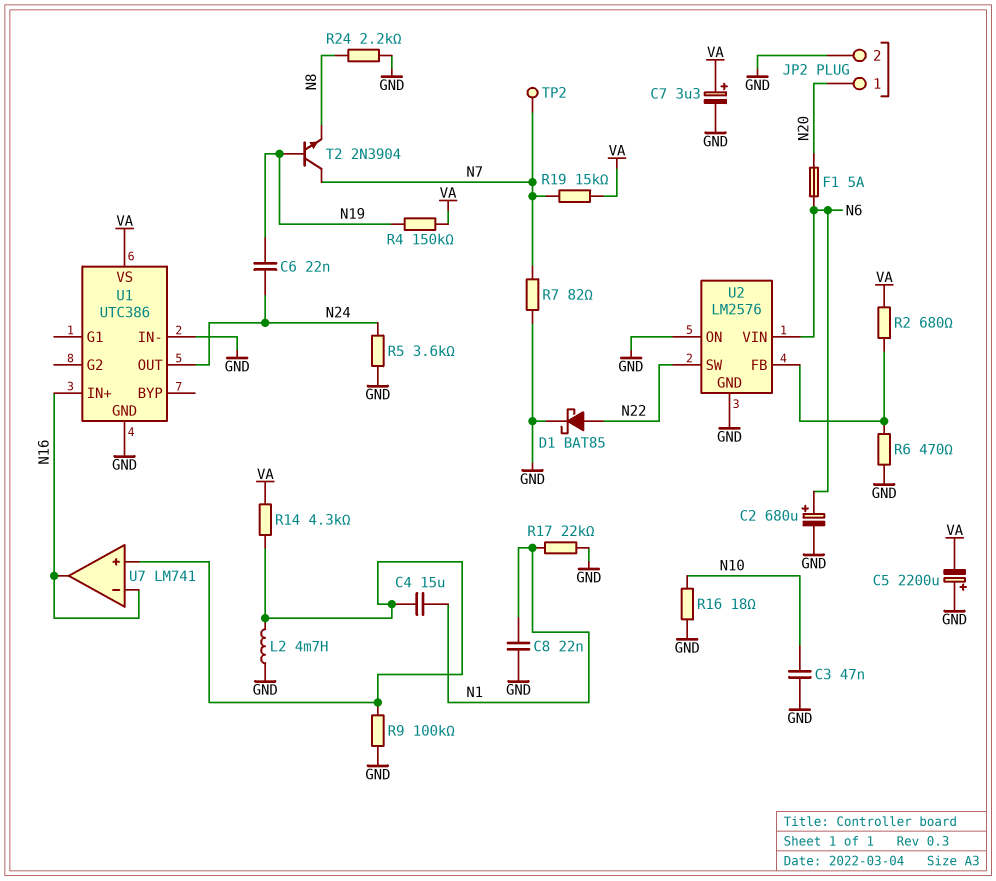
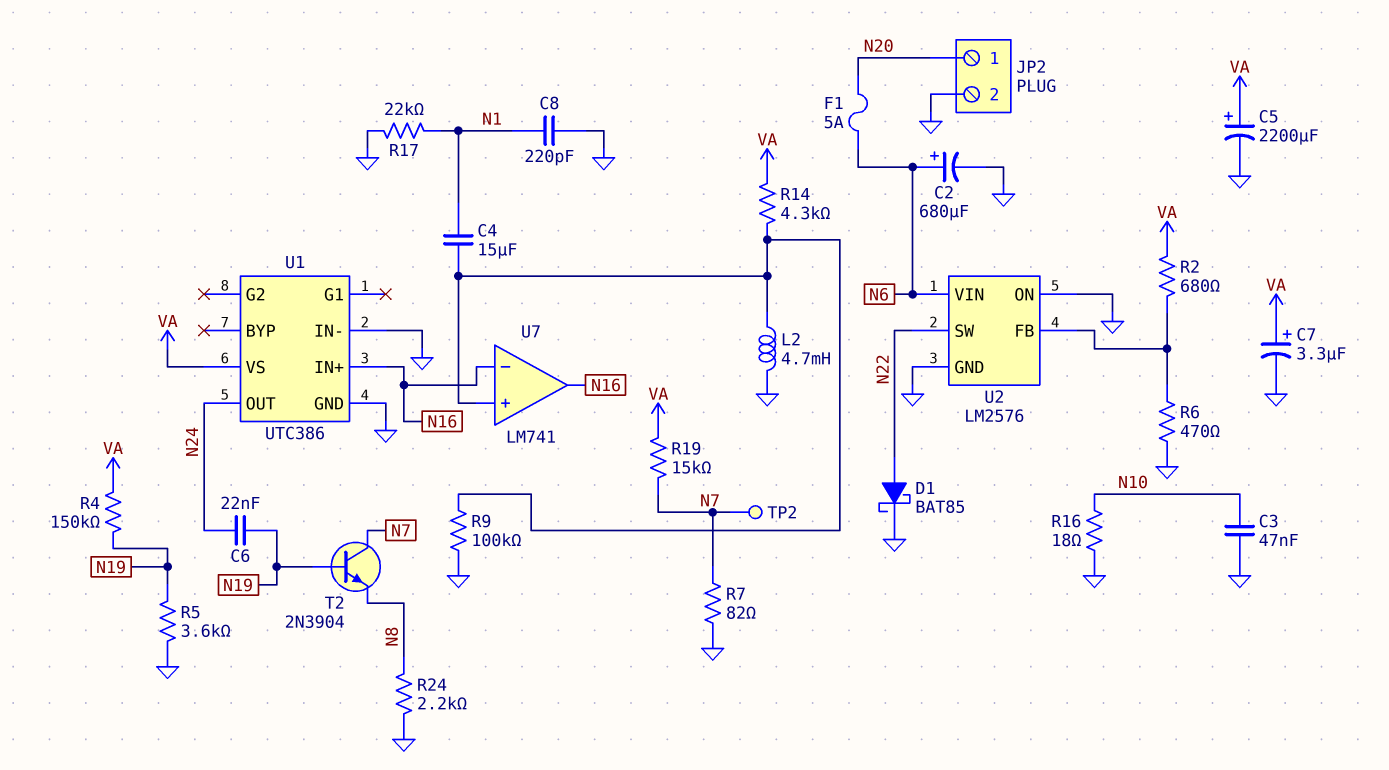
C5: 2200uF (plus GND, minus VA) -> 2200uF (plus VA, minus GND)
C8: 22nF (GND, N1) -> 220pF (GND, N1)
R5: 3.6k (GND, N24) -> 3.6k (GND, N19)

